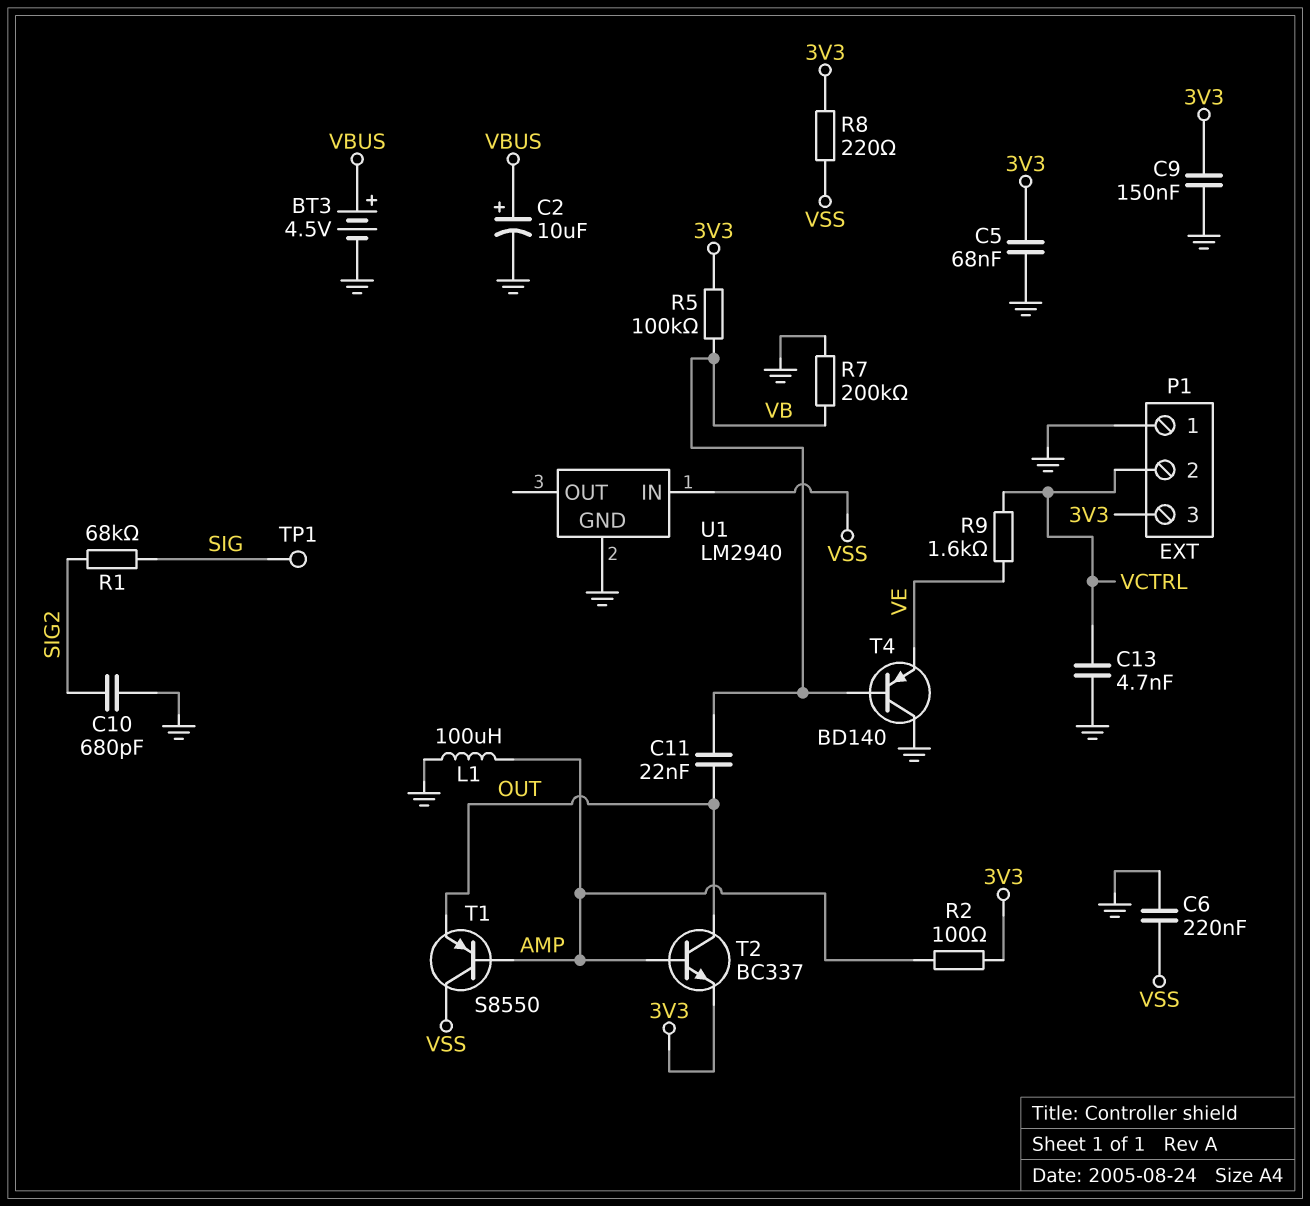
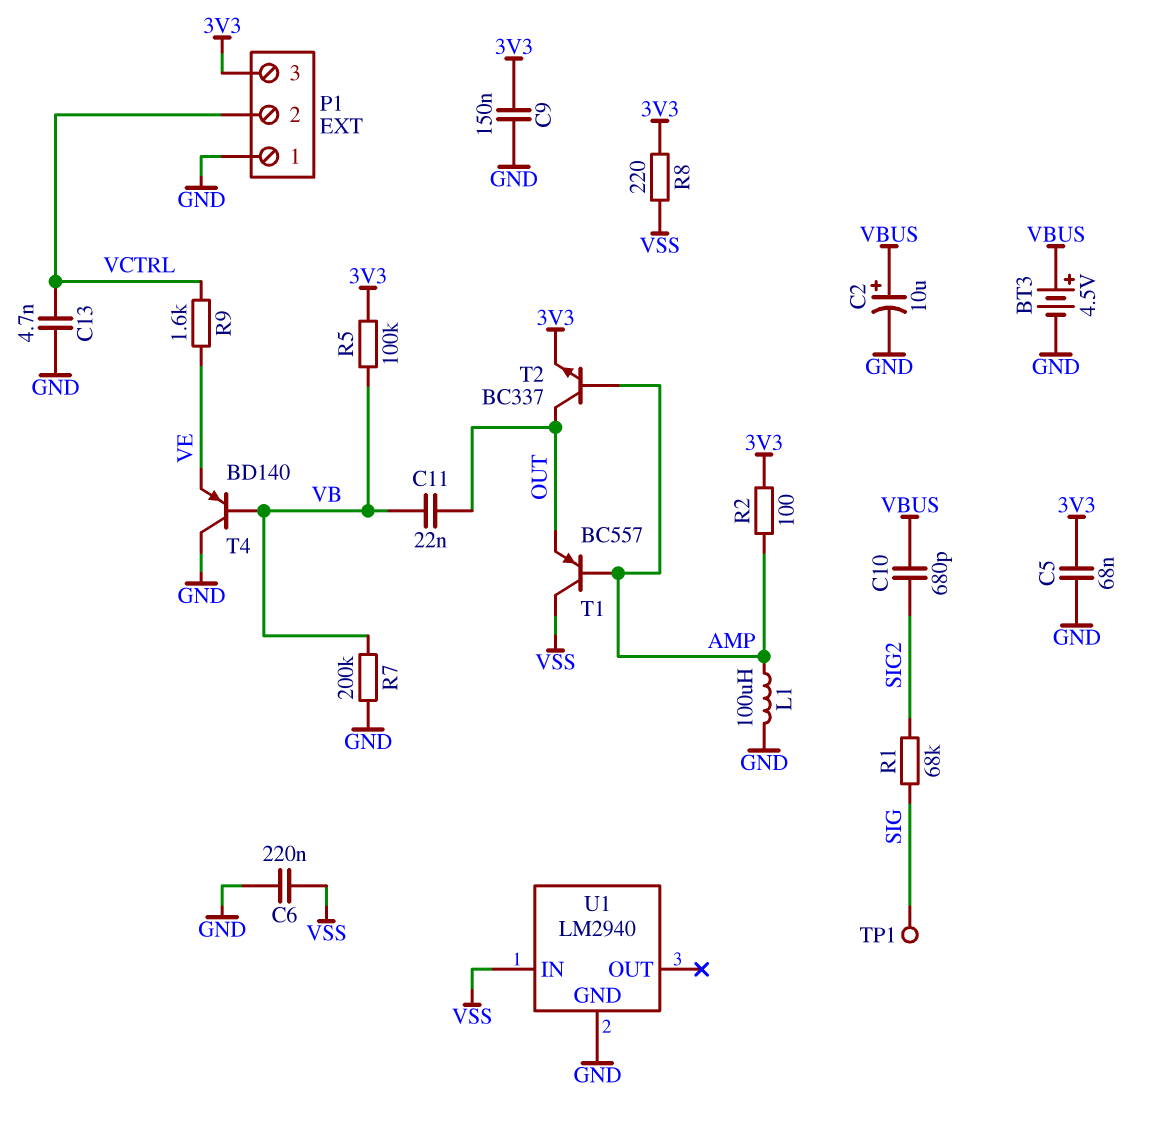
C10: 680pF (GND, SIG2) -> 680pF (SIG2, VBUS)
T1: PNP S8550 (B AMP, C VSS, E OUT) -> PNP BC557 (B AMP, C VSS, E OUT)

